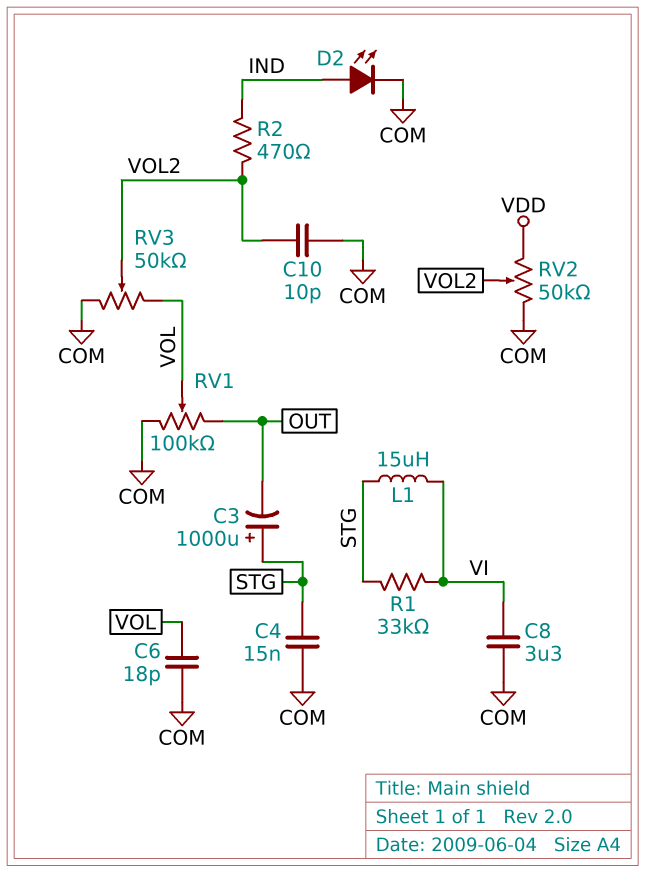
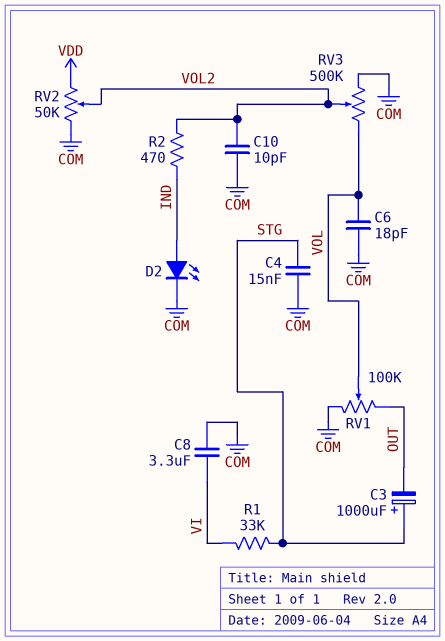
L1: 15uH (STG, VI) -> none
RV3: 50k (COM, VOL, wiper VOL2) -> 500k (COM, VOL, wiper VOL2)

